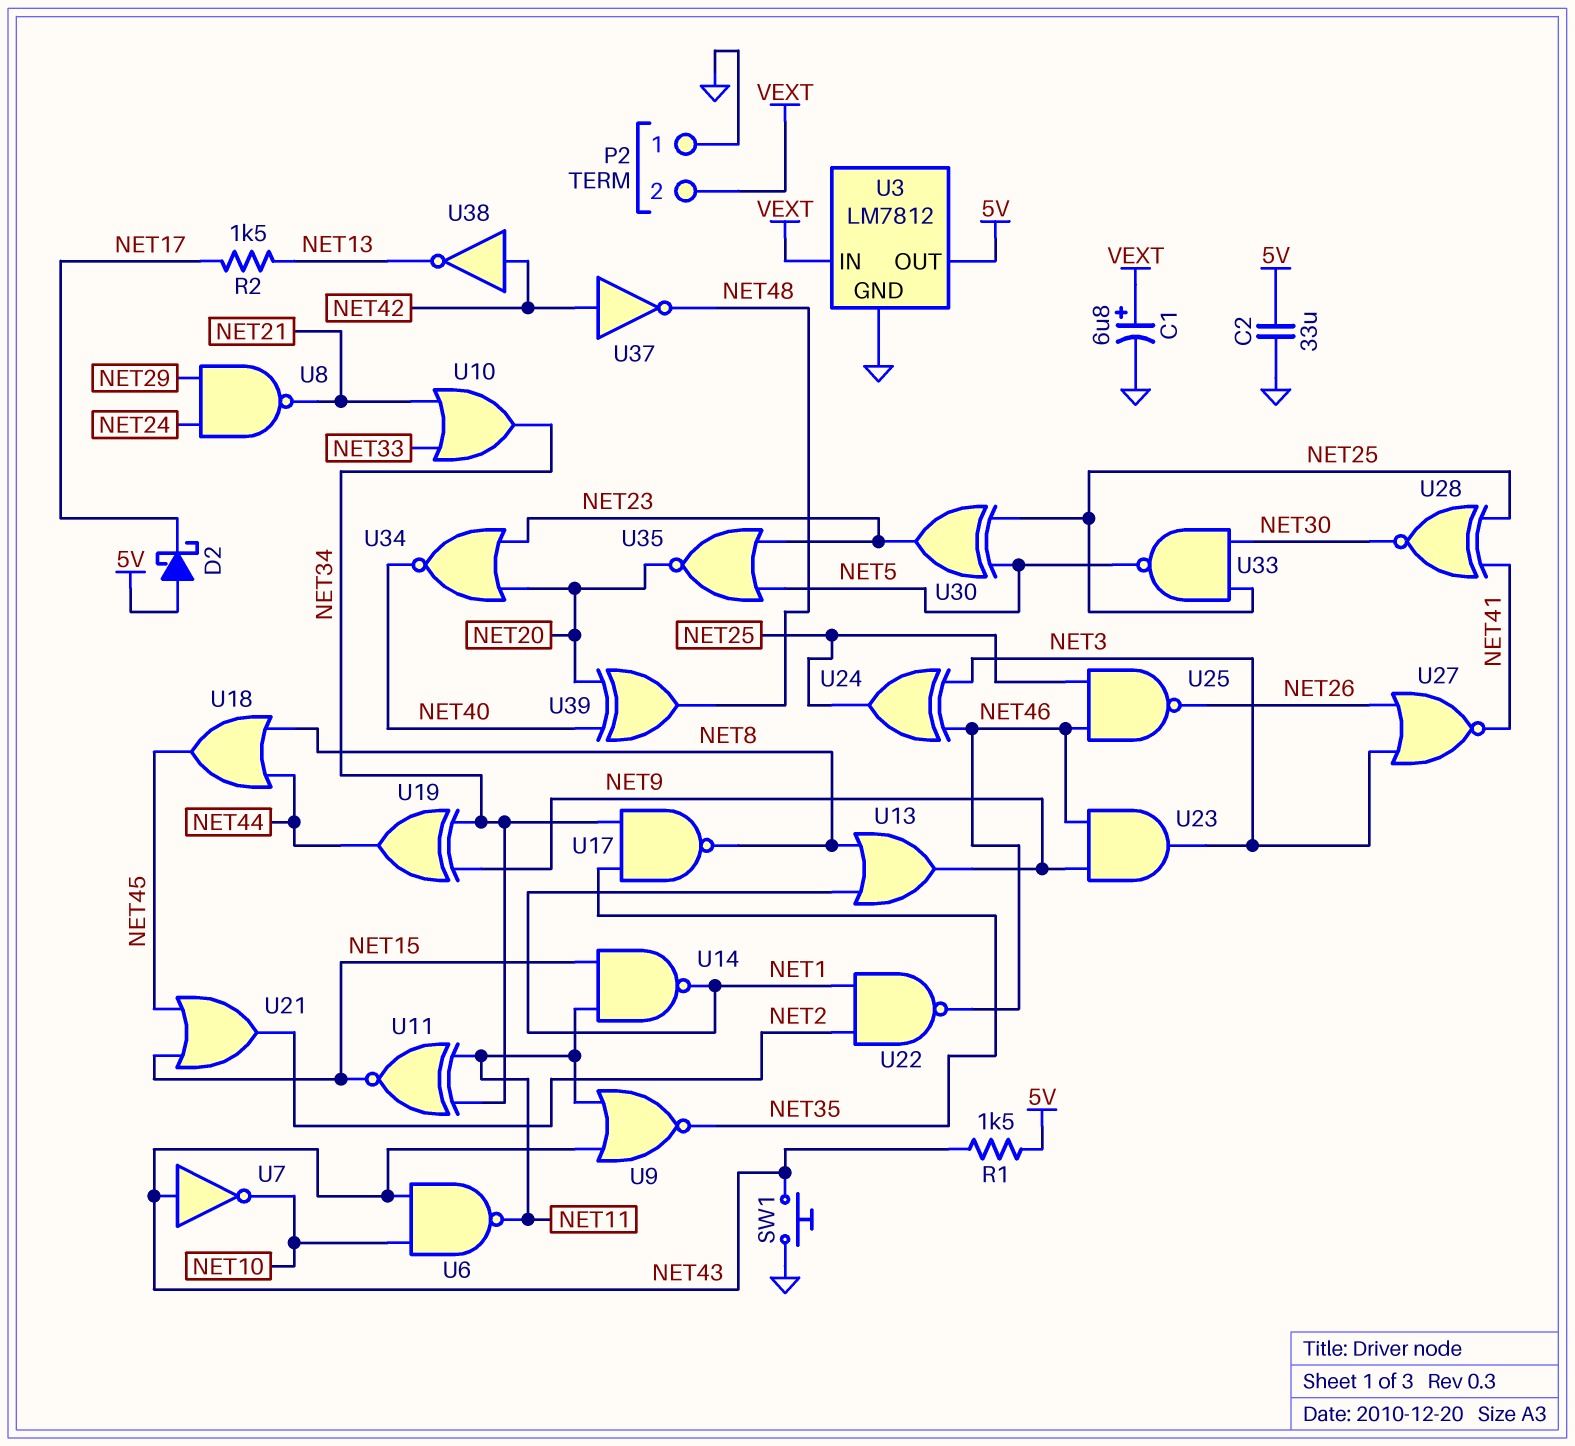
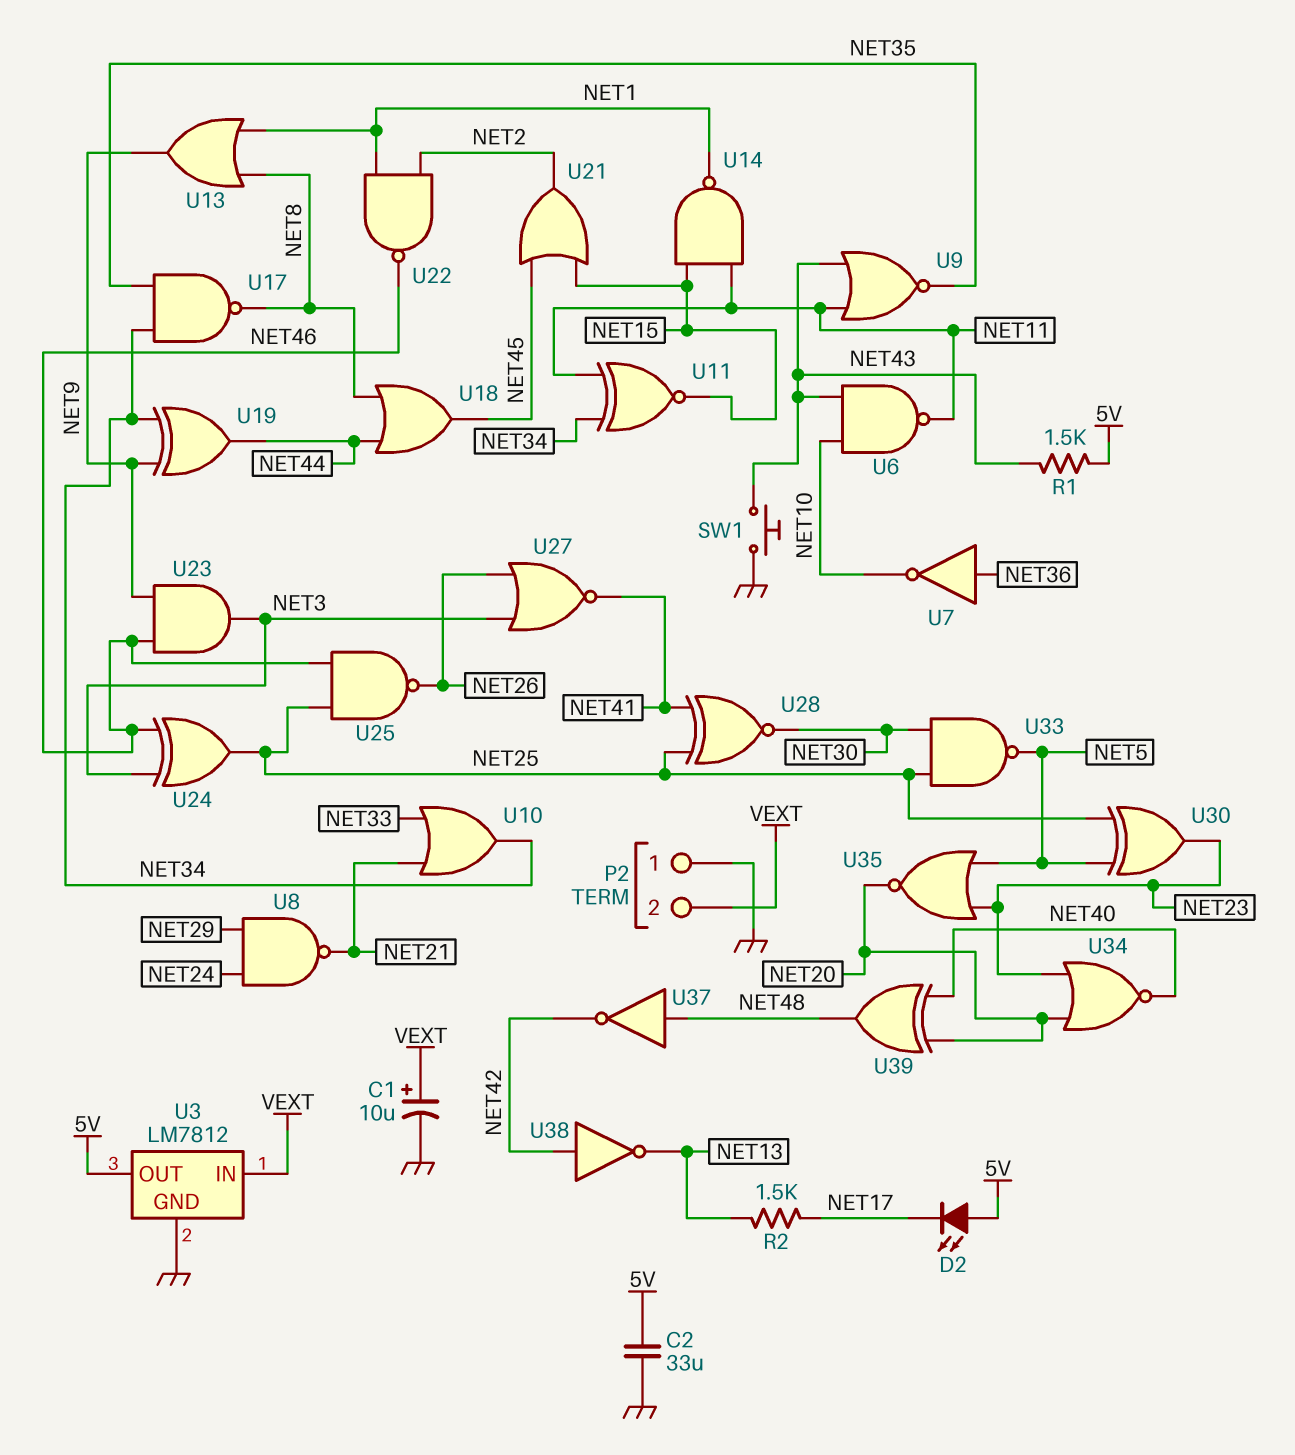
C1: 6.8uF (plus VEXT, minus GND) -> 10uF (plus VEXT, minus GND)
D2: schottky (A 5V, K NET17) -> LED (A 5V, K NET17)
U7: NOT (in NET43, out NET10) -> NOT (in NET36, out NET10)
U37: NOT (in NET42, out NET48) -> NOT (in NET48, out NET42)

